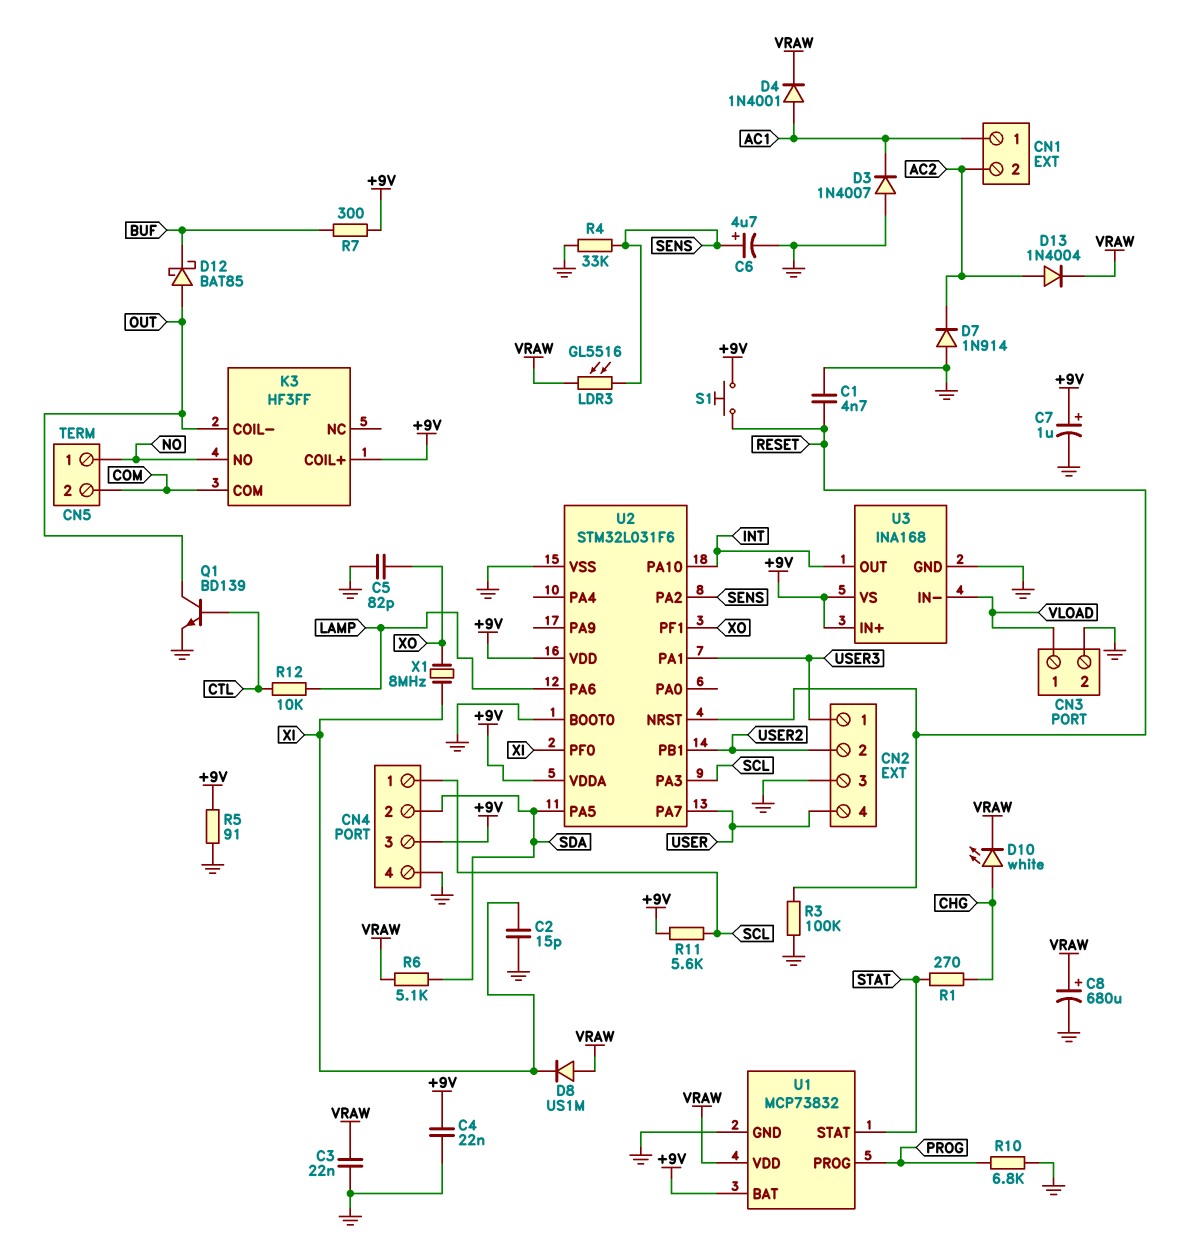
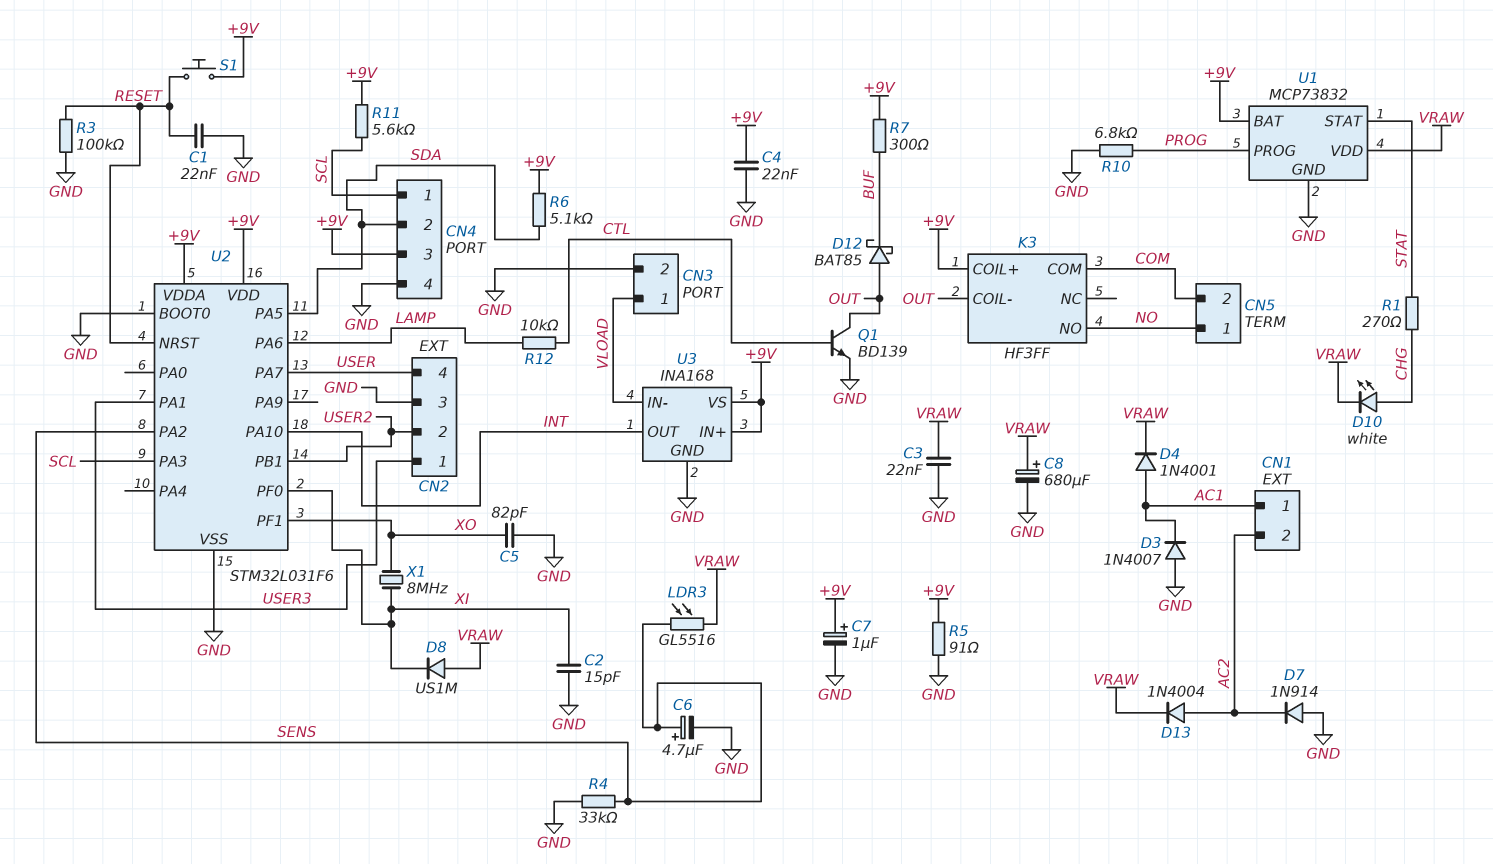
C1: 4.7nF (GND, RESET) -> 22nF (GND, RESET)
R6: 5.1k (SDA, VRAW) -> 5.1k (+9V, SDA)

